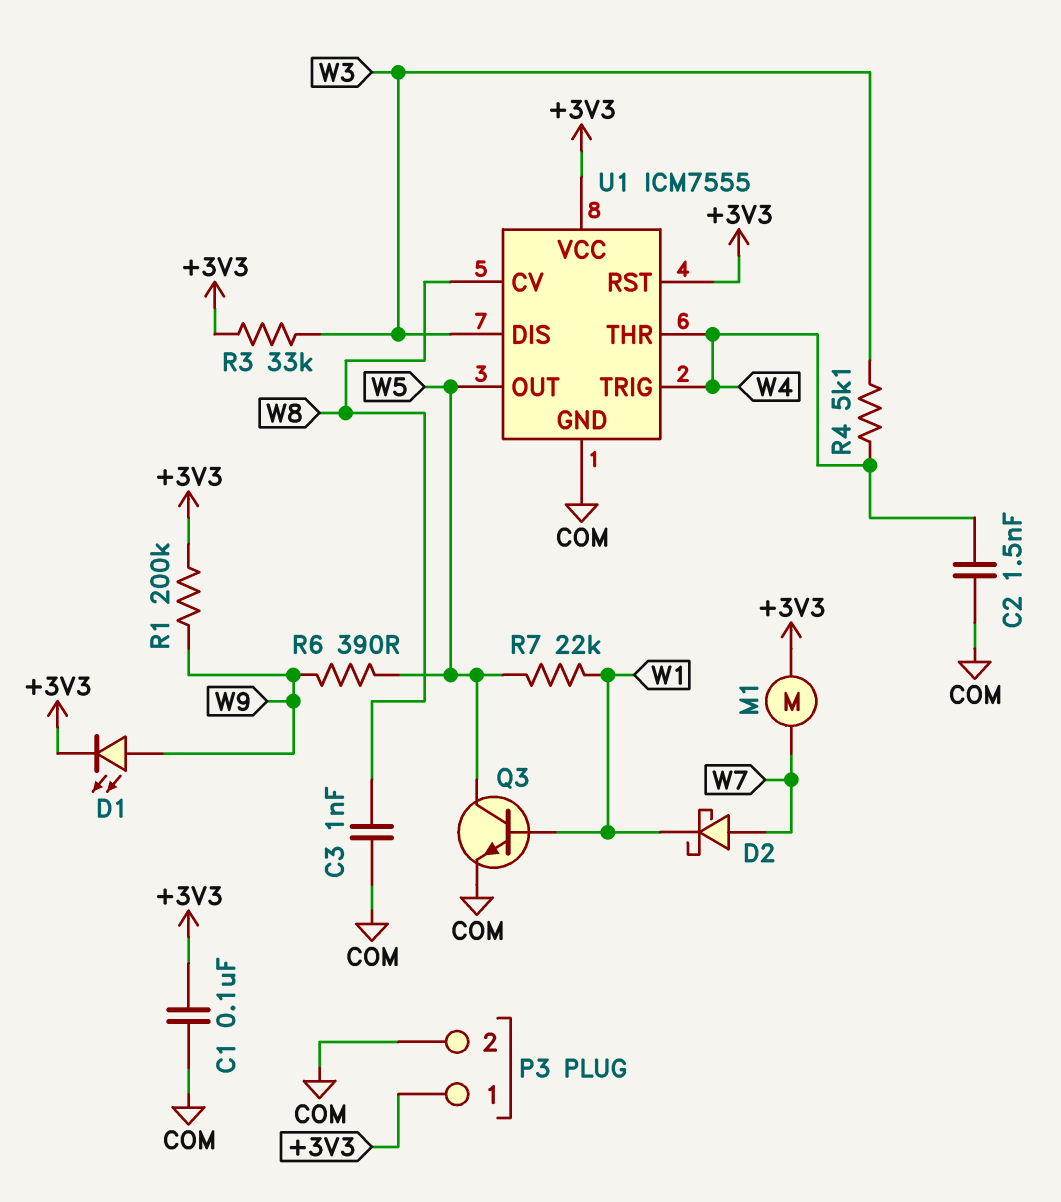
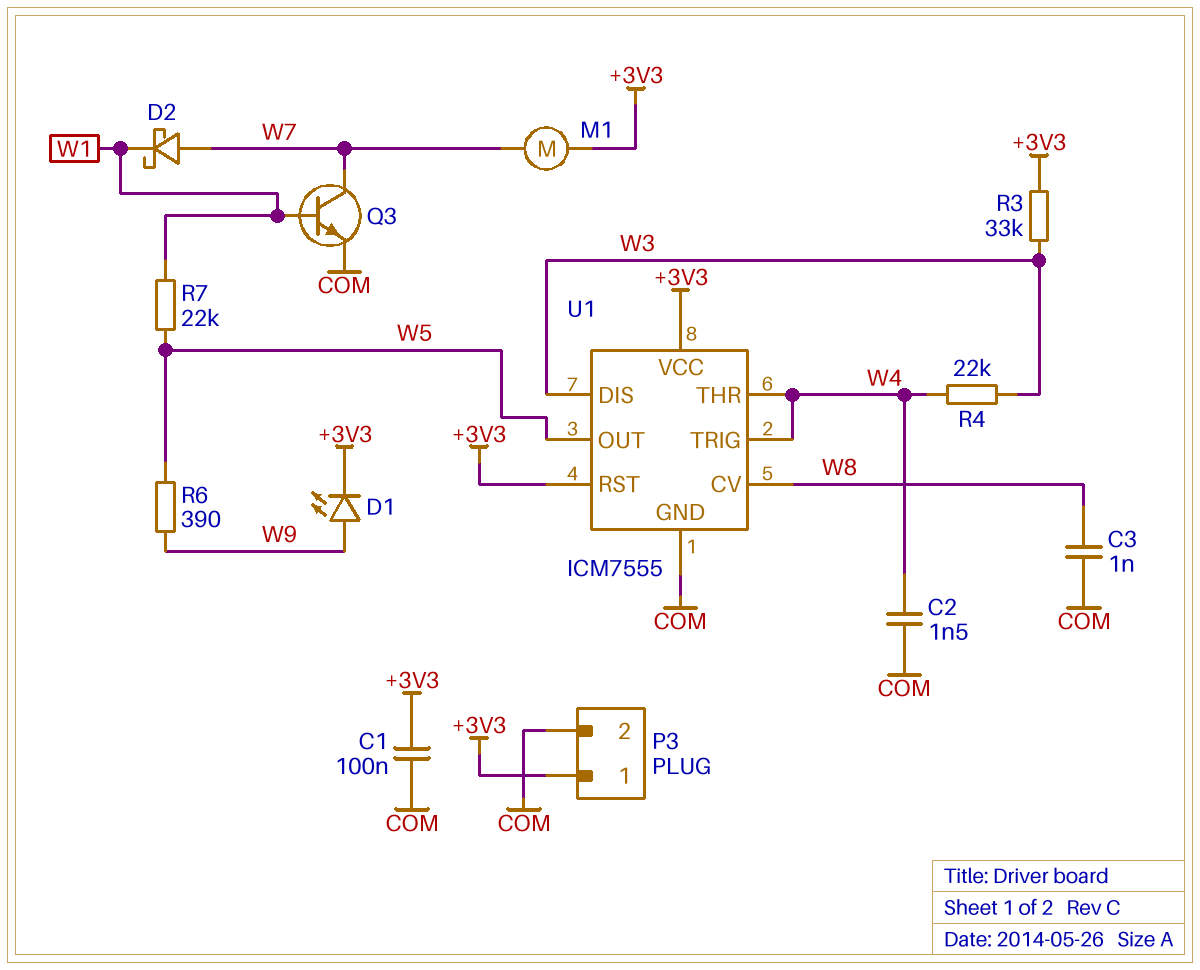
Q3: NPN (B W1, C W5, E COM) -> NPN (B W1, C W7, E COM)
R1: 200k (+3V3, W9) -> none
R4: 5.1k (W3, W4) -> 22k (W3, W4)

